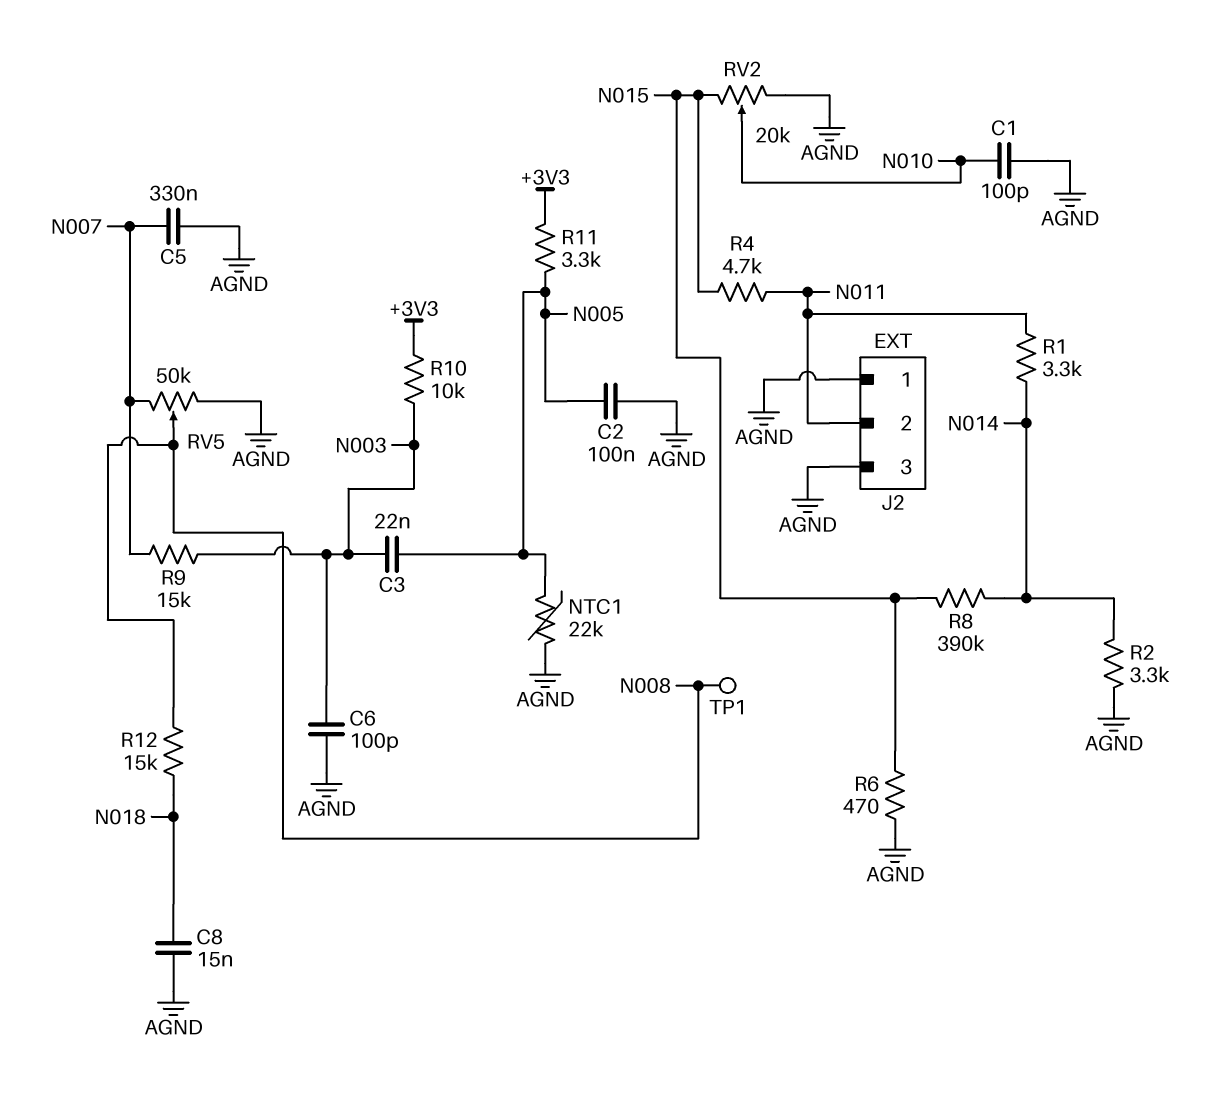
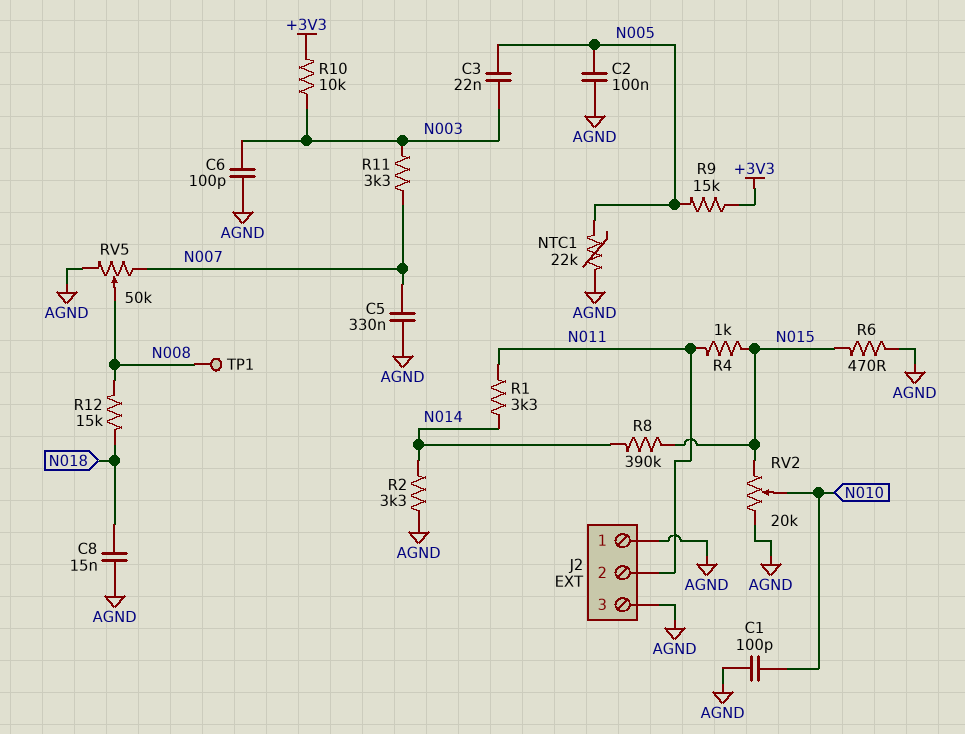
R4: 4.7k (N011, N015) -> 1k (N011, N015)
R9: 15k (N003, N007) -> 15k (+3V3, N005)
R11: 3.3k (+3V3, N005) -> 3.3k (N003, N007)

